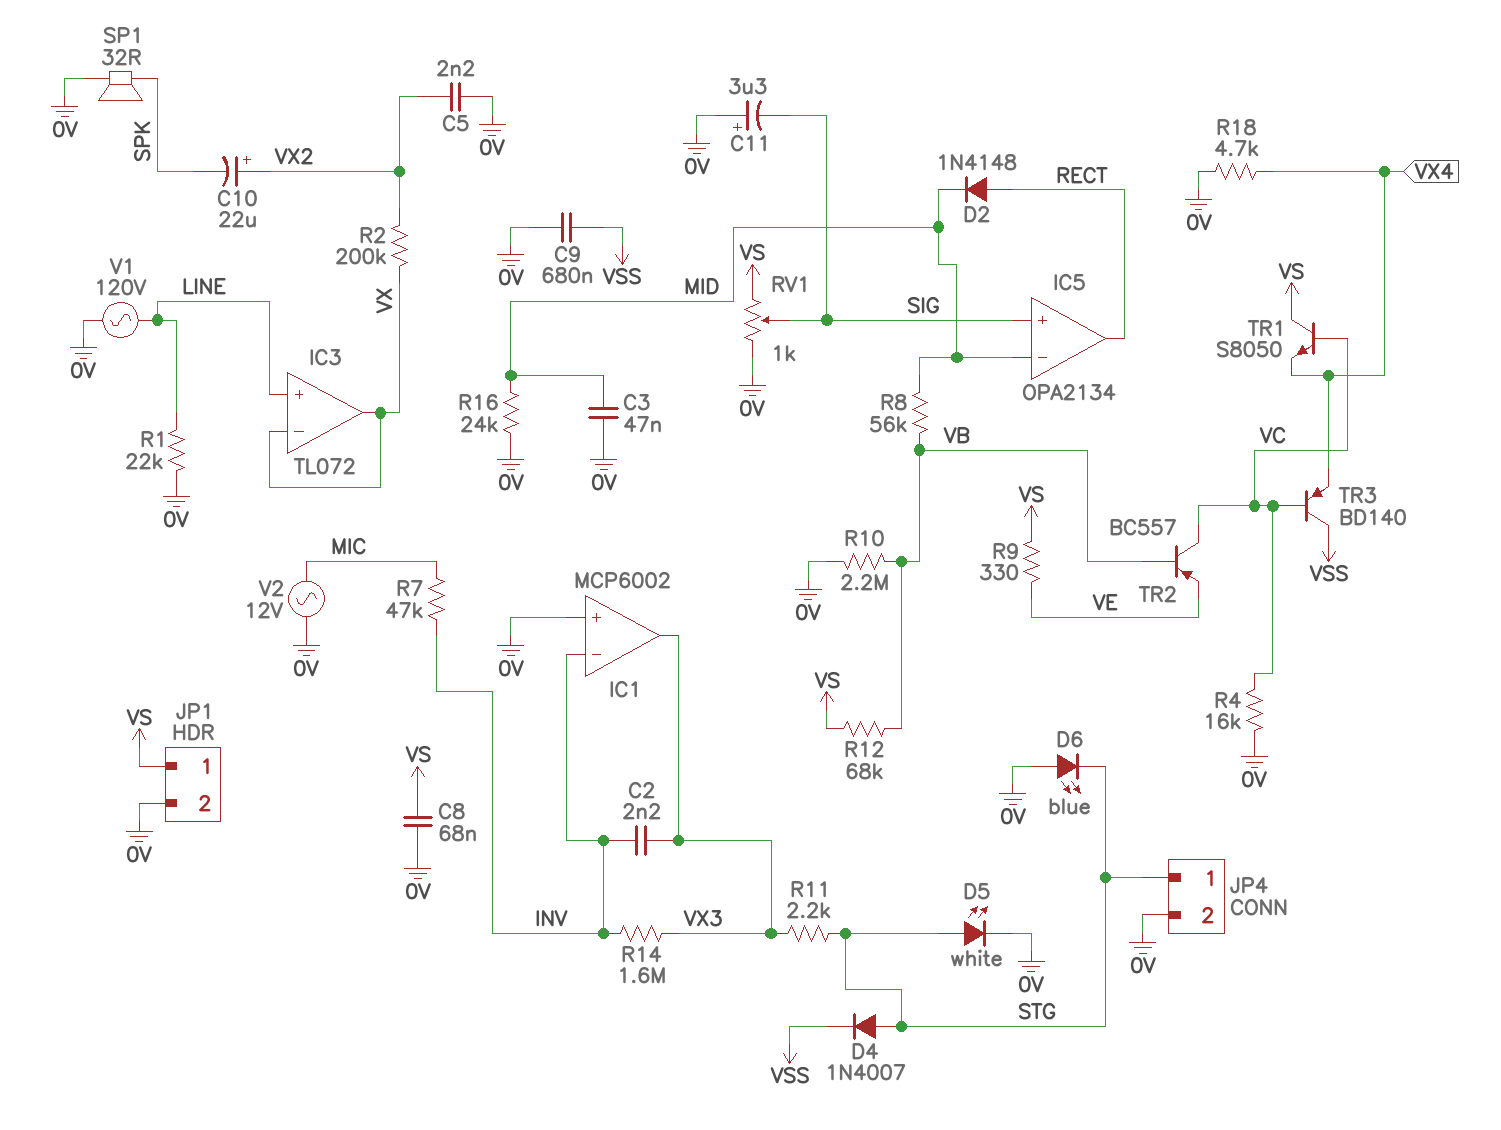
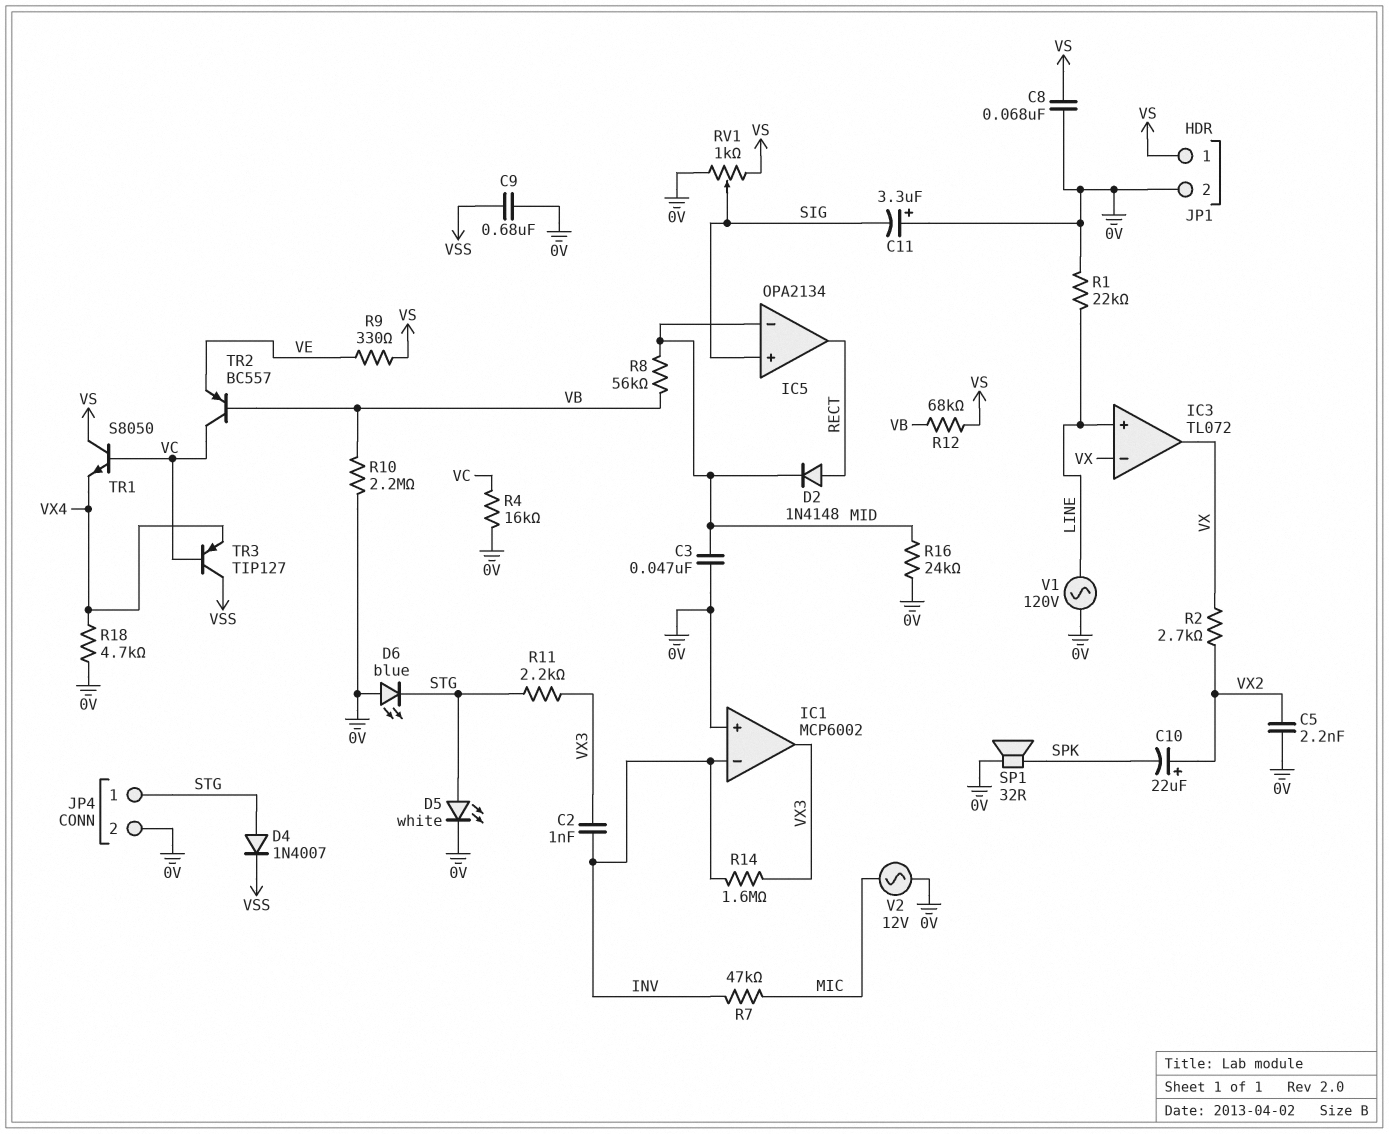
C2: 2.2nF (INV, VX3) -> 1nF (INV, VX3)
R2: 200k (VX, VX2) -> 2.7k (VX, VX2)
TR3: PNP BD140 (B VC, C VSS, E VX4) -> PNP TIP127 (B VC, C VSS, E VX4)

